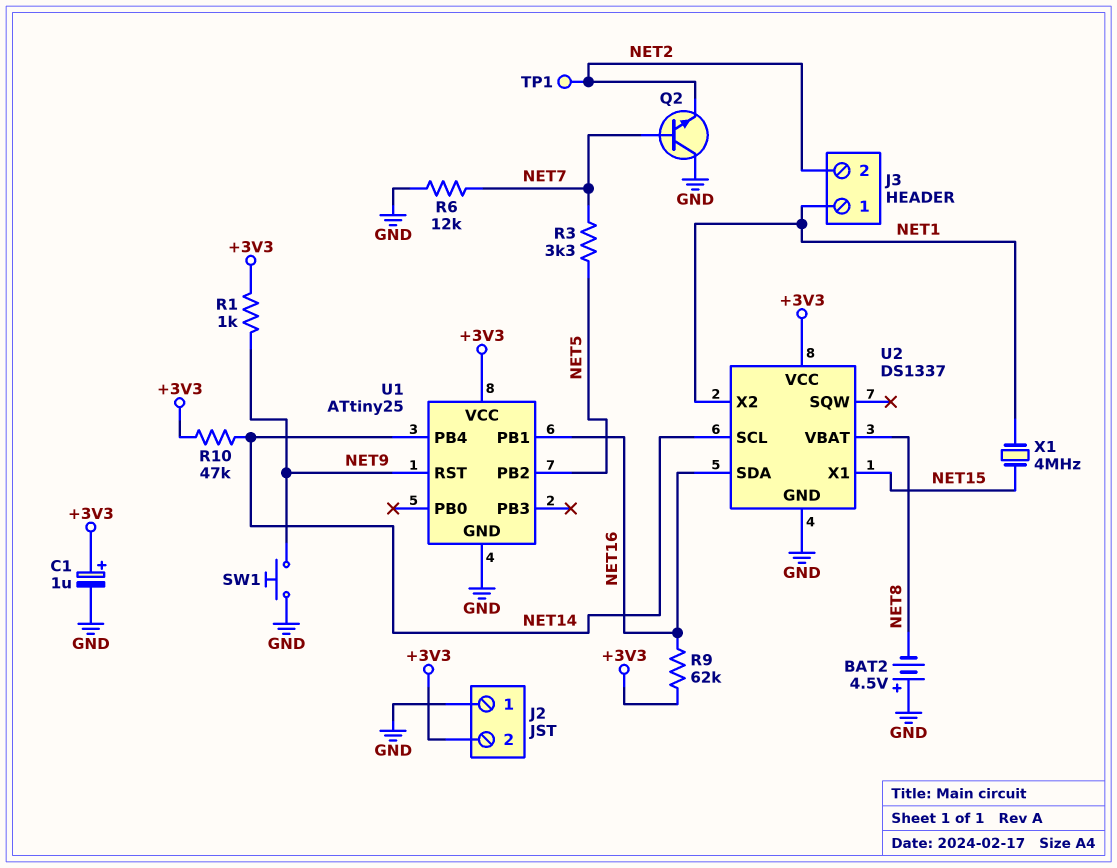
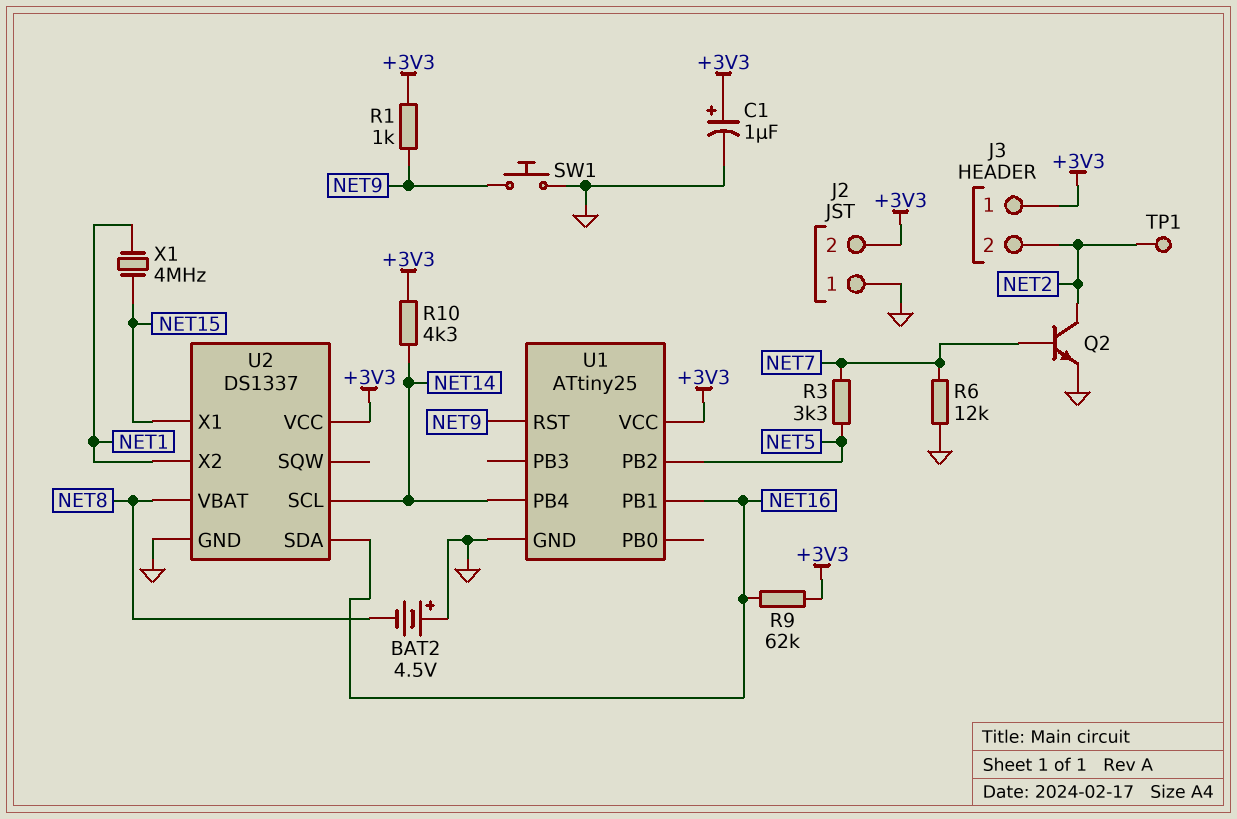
J3 pin 1: NET1 -> +3V3
Q2: NPN (B NET7, C GND, E NET2) -> NPN (B NET7, C NET2, E GND)
R10: 47k (+3V3, NET14) -> 4.3k (+3V3, NET14)

